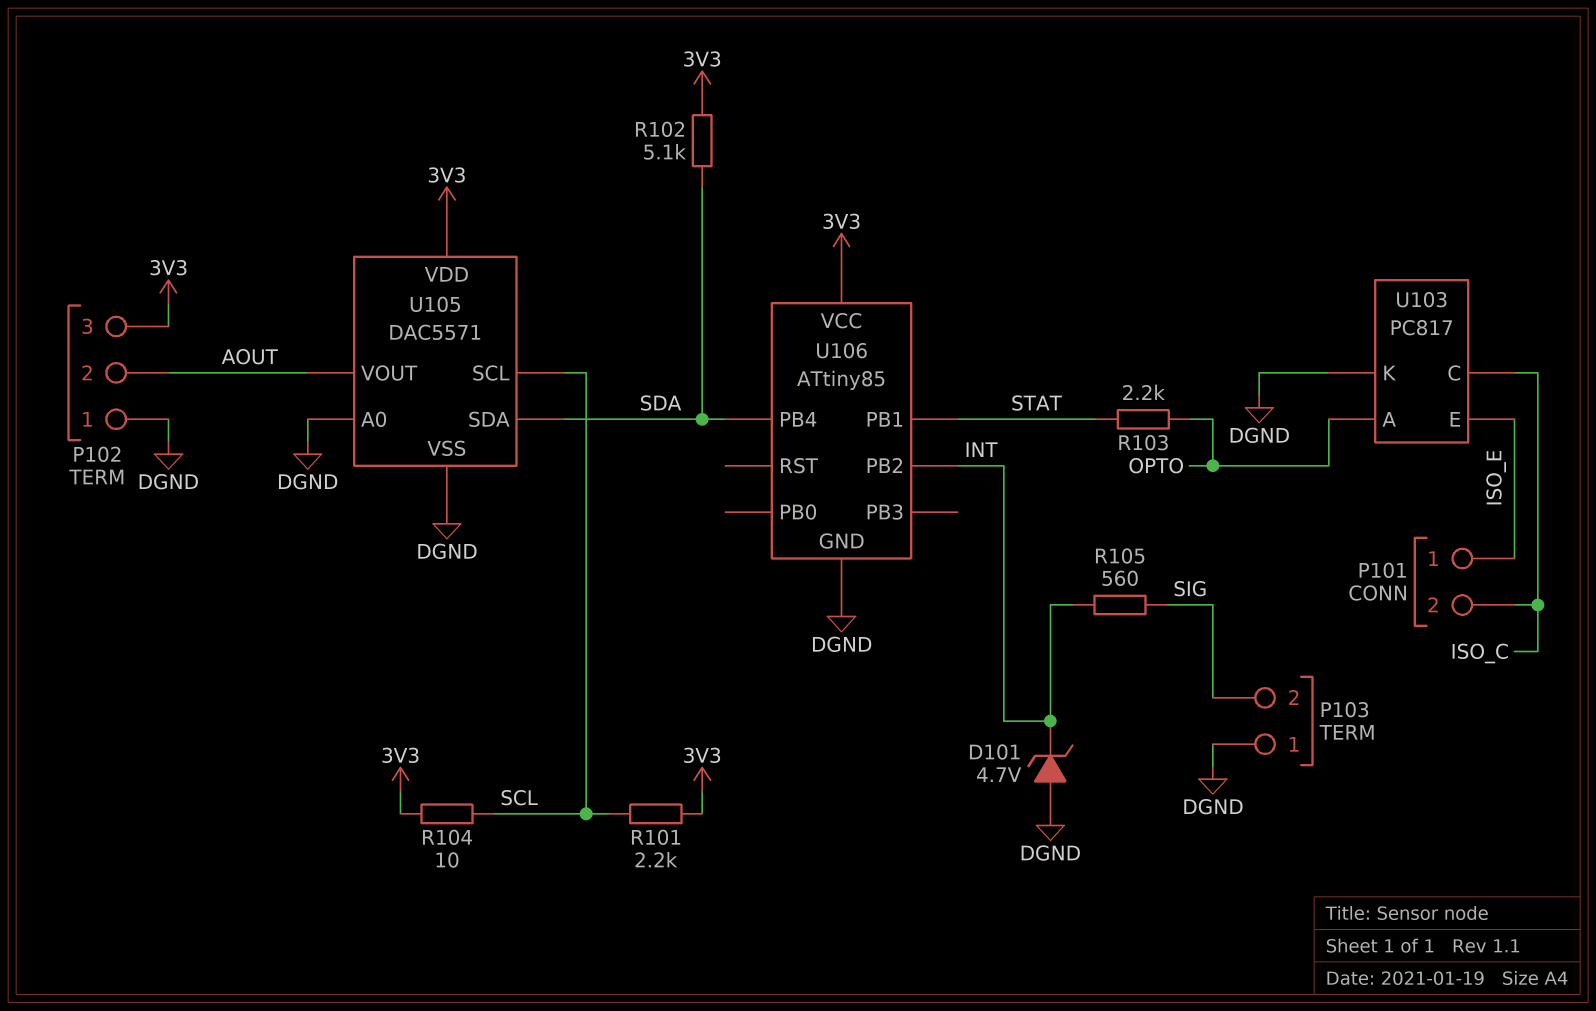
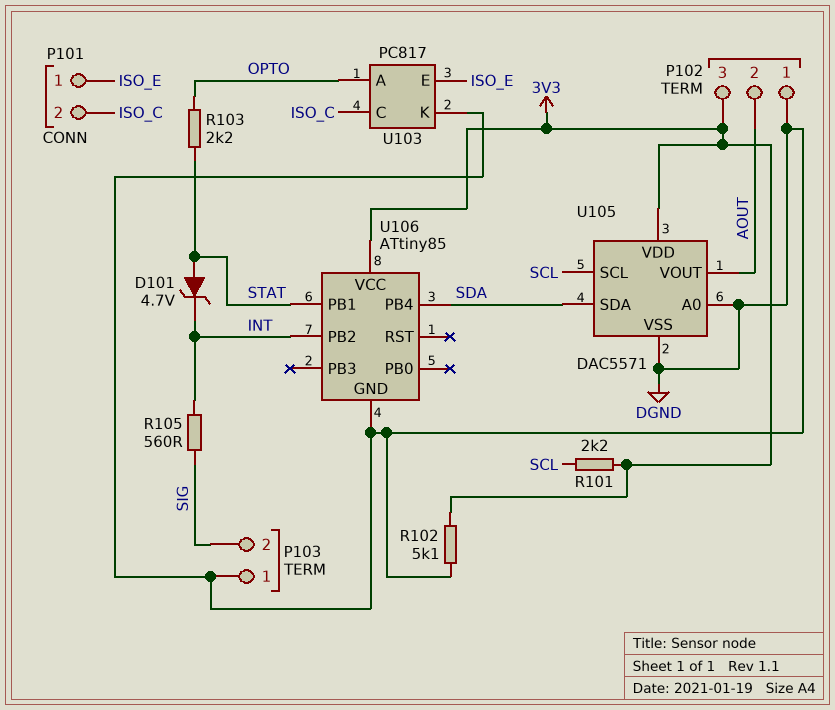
D101: zener 4.7V (A DGND, K INT) -> zener 4.7V (A STAT, K INT)
R102: 5.1k (3V3, SDA) -> 5.1k (3V3, DGND)
R104: 10 (3V3, SCL) -> none

